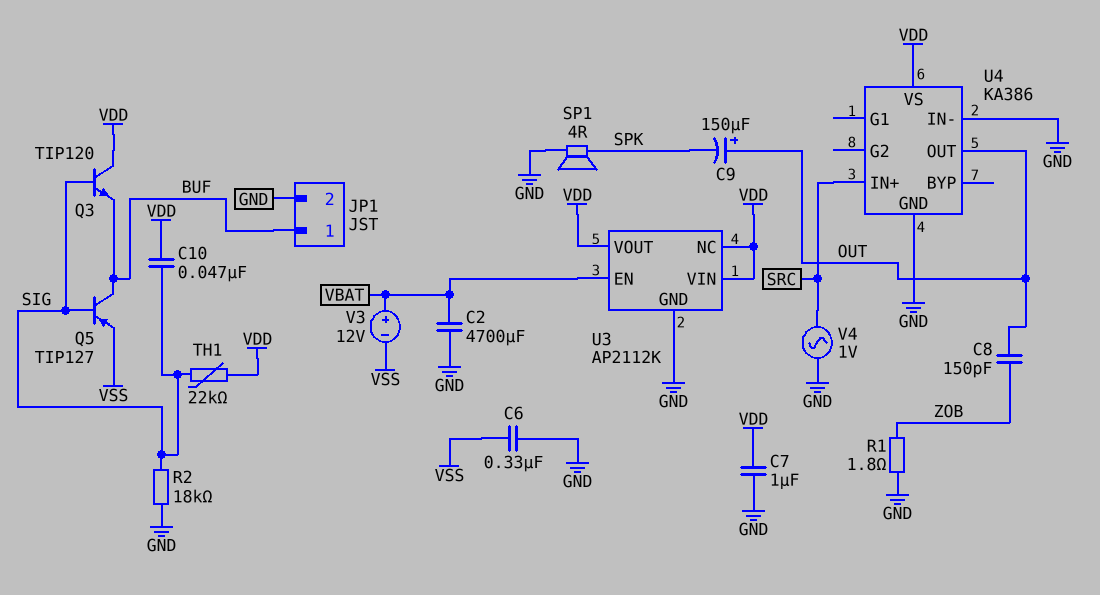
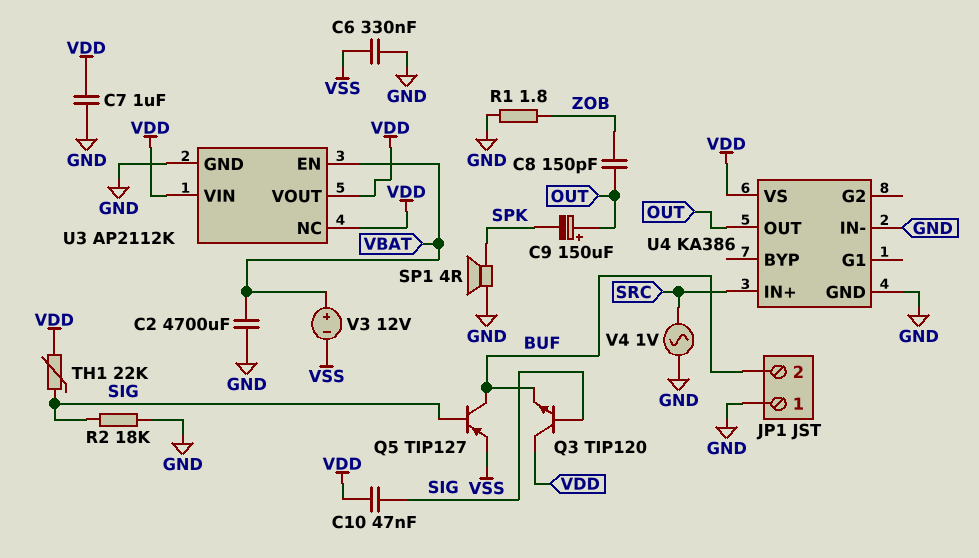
JP1 pin 1: BUF -> GND
JP1 pin 2: GND -> BUF

